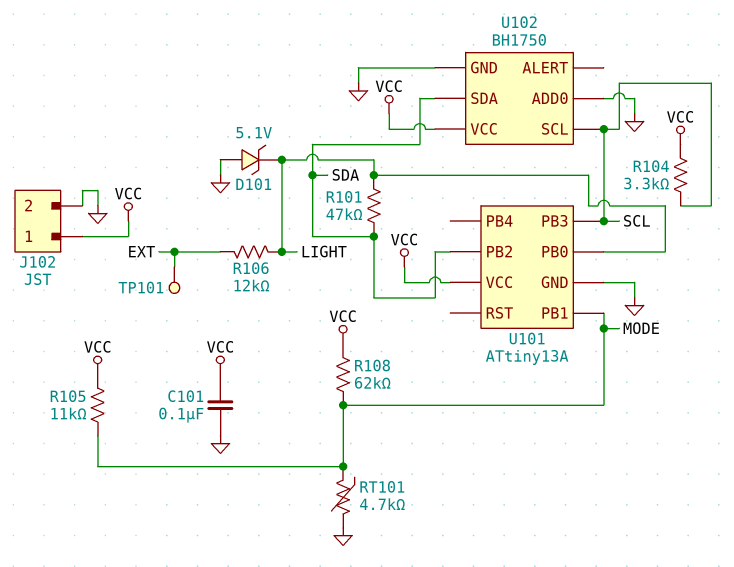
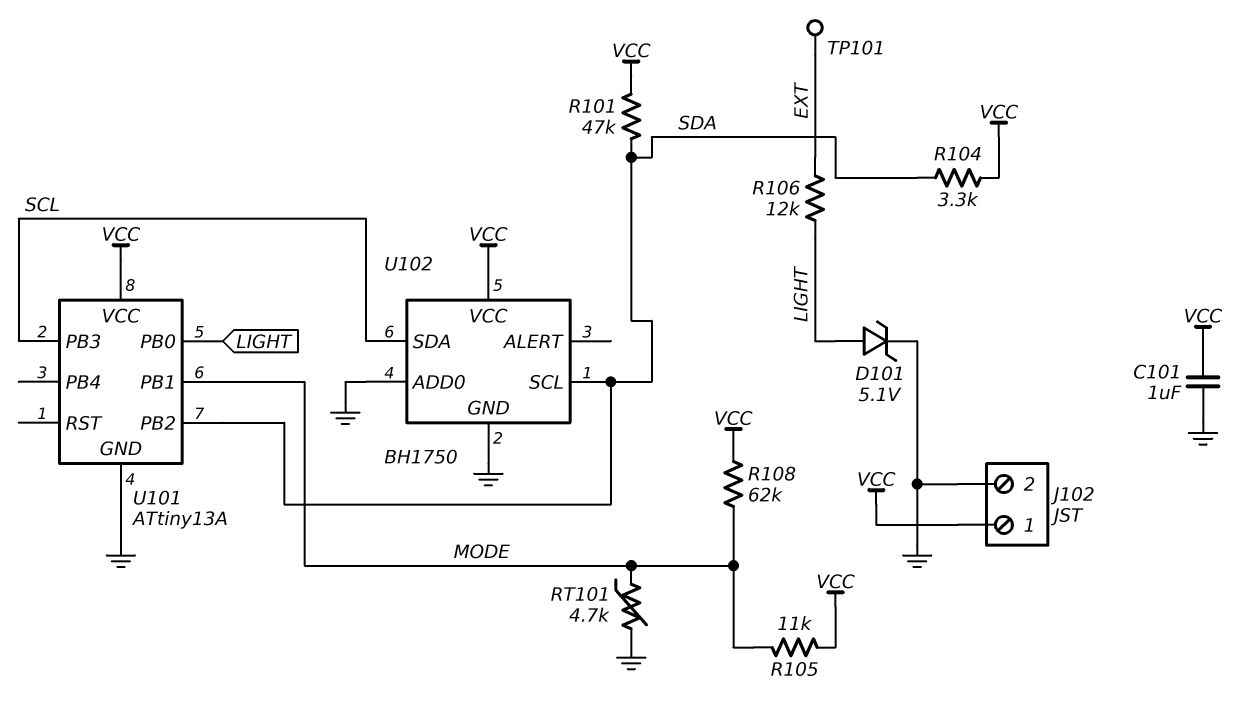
C101: 100nF (GND, VCC) -> 1uF (GND, VCC)
D101: zener 5.1V (A GND, K LIGHT) -> zener 5.1V (A LIGHT, K GND)
R101: 47k (LIGHT, SDA) -> 47k (SDA, VCC)
R104: 3.3k (SCL, VCC) -> 3.3k (SDA, VCC)
U102 pin SCL: SCL -> SDA
U102 pin SDA: SDA -> SCL

